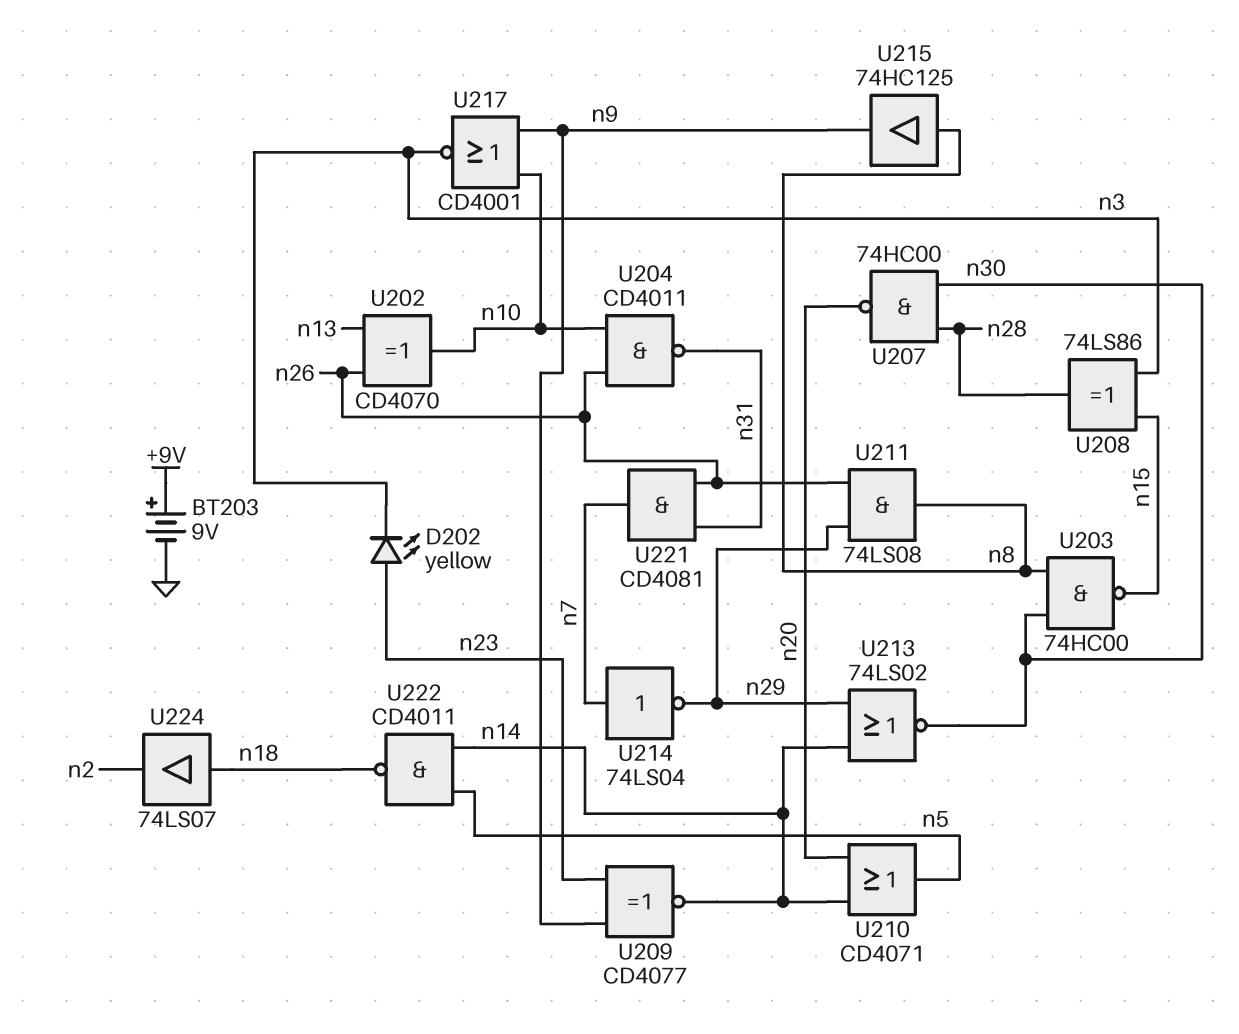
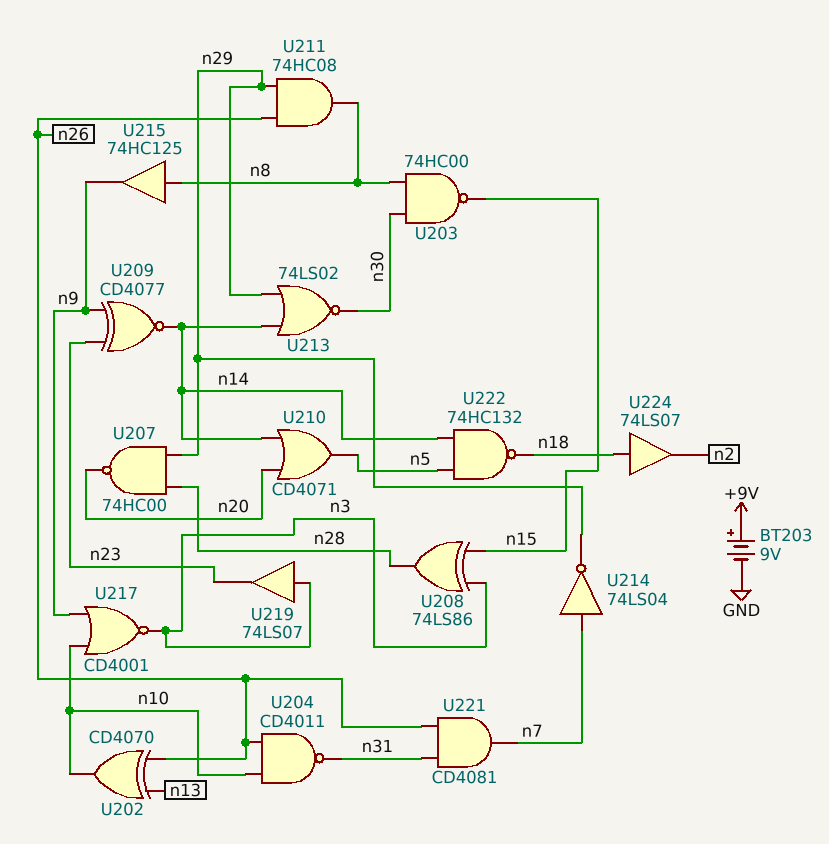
D202: LED yellow (A n23, K n3) -> none
U207: NAND 74HC00 (in n28, in n30, out n20) -> NAND 74HC00 (in n28, in n29, out n20)
U211: AND 74LS08 (in n26, in n29, out n8) -> AND 74HC08 (in n26, in n29, out n8)
U219: none -> buffer 74LS07 (in n3, out n23)
U222: NAND CD4011 (in n5, in n14, out n18) -> NAND 74HC132 (in n5, in n14, out n18)

